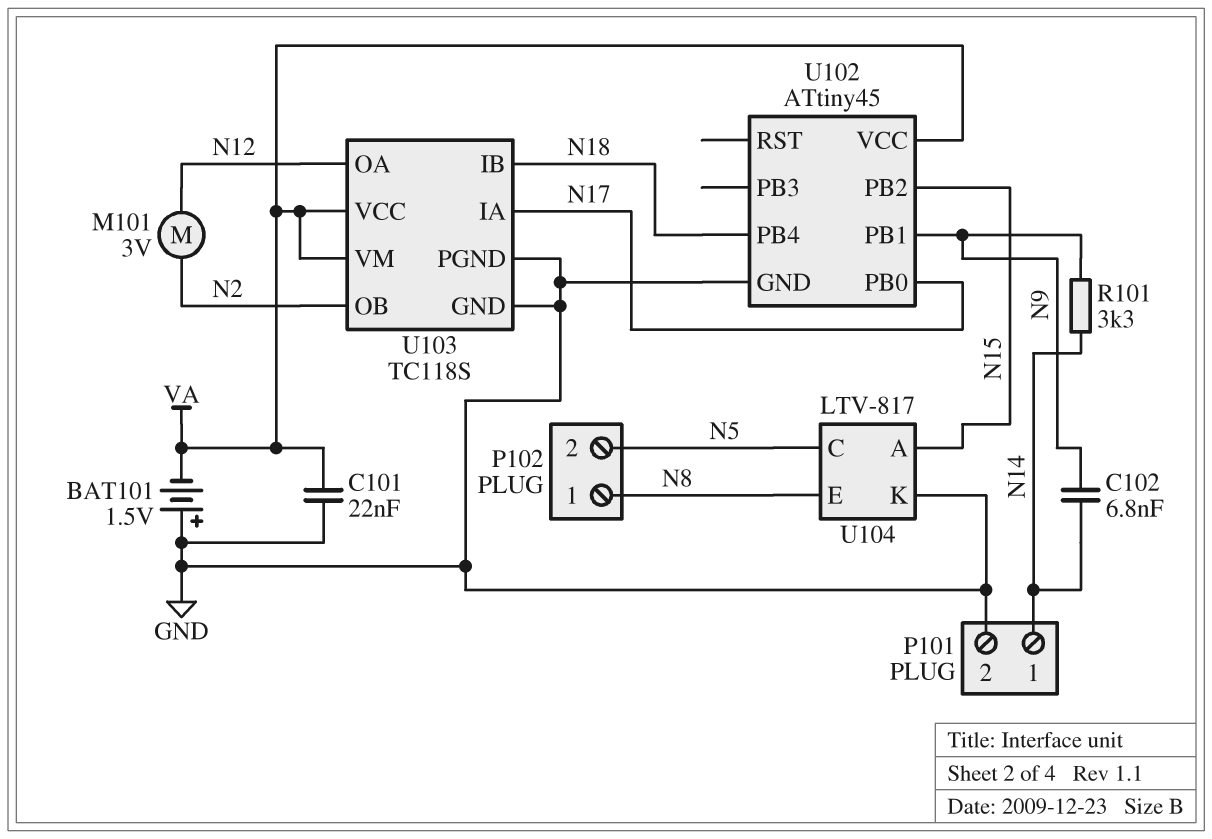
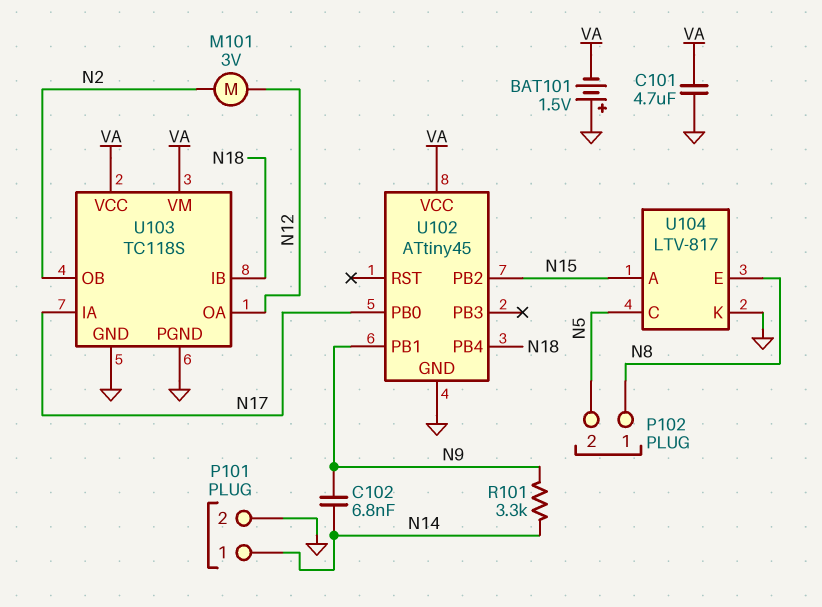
C101: 22nF (GND, VA) -> 4.7uF (GND, VA)

